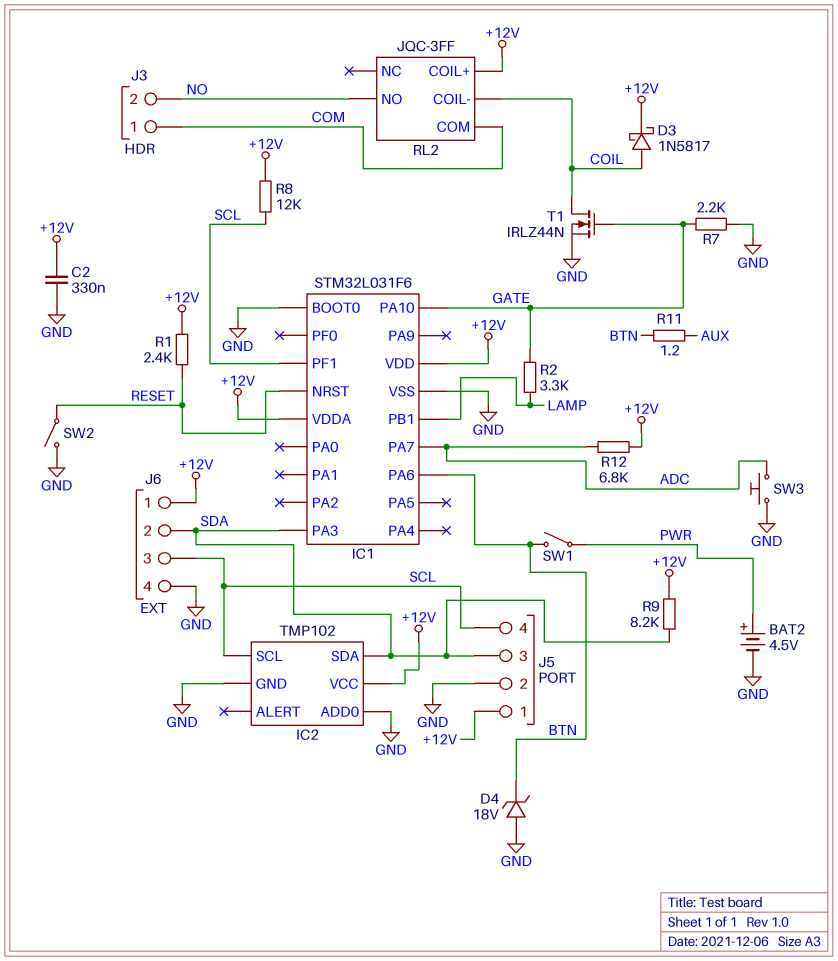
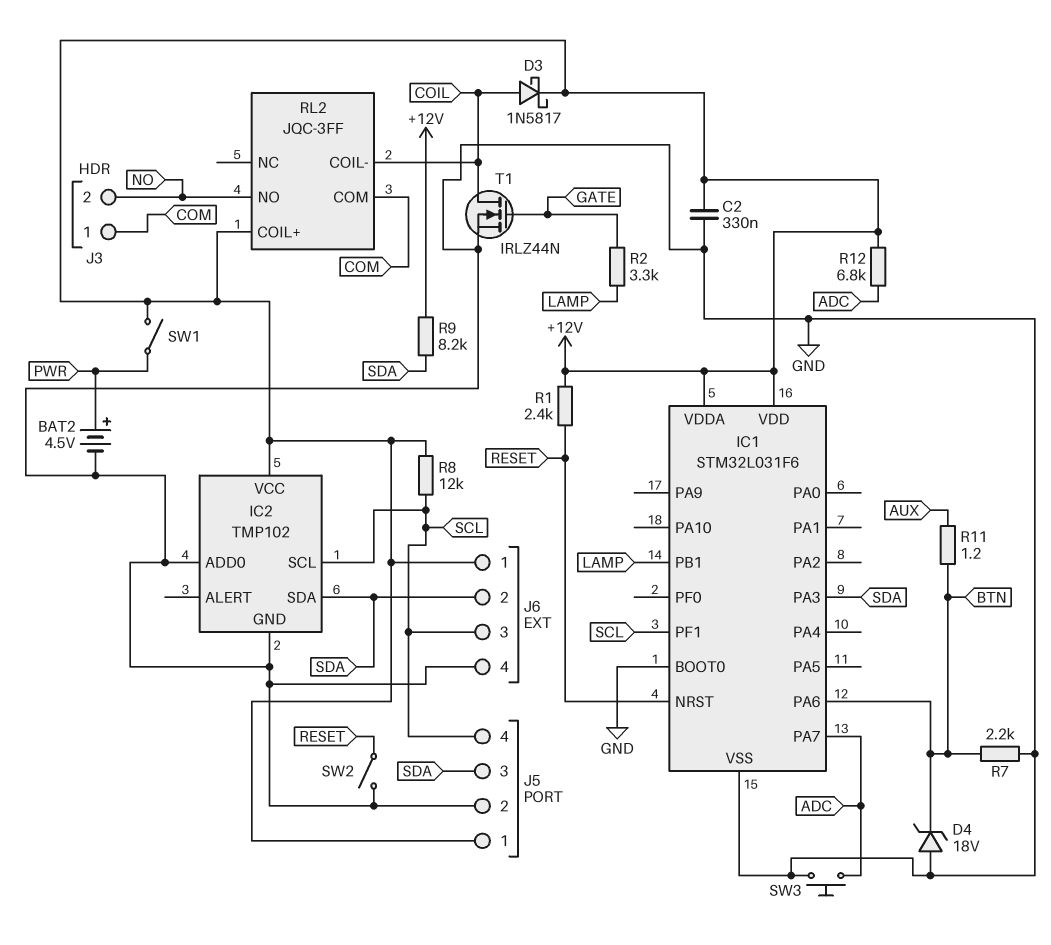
IC1 pin PA10: GATE -> none
R7: 2.2k (GATE, GND) -> 2.2k (BTN, GND)
SW1: switch (BTN, PWR) -> switch (+12V, PWR)

